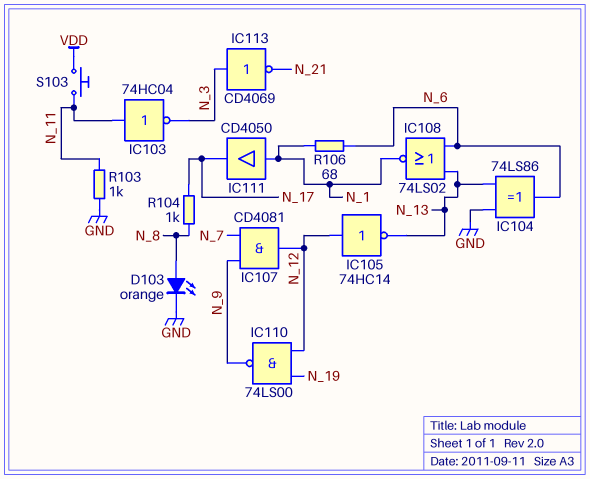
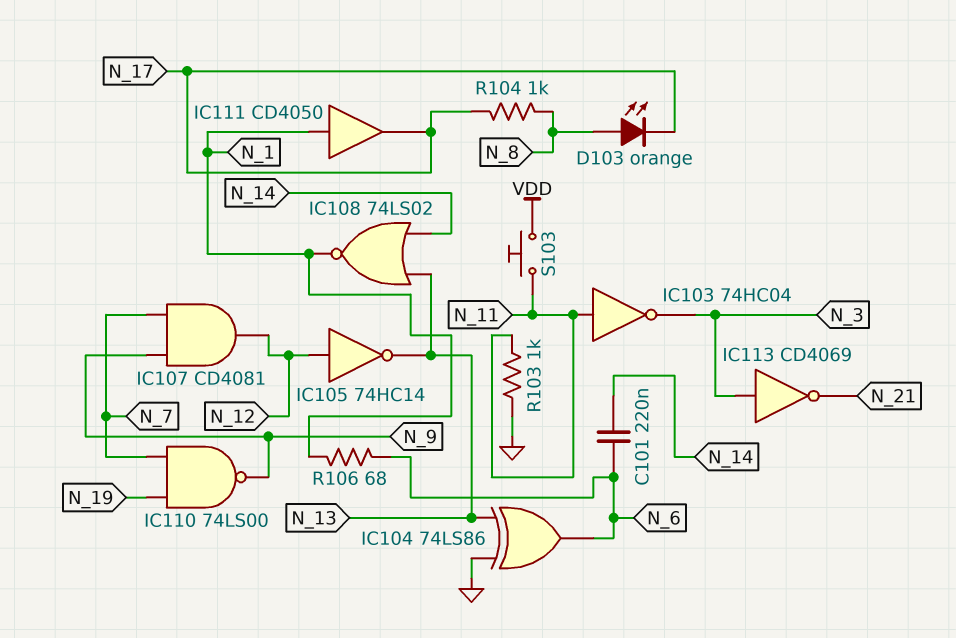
C101: none -> 220nF (N_6, N_14)
D103: LED orange (A N_8, K GND) -> LED orange (A N_8, K N_17)
IC108: NOR 74LS02 (in N_6, in N_13, out N_1) -> NOR 74LS02 (in N_13, in N_14, out N_1)
IC110: NAND 74LS00 (in N_12, in N_19, out N_9) -> NAND 74LS00 (in N_7, in N_19, out N_9)

